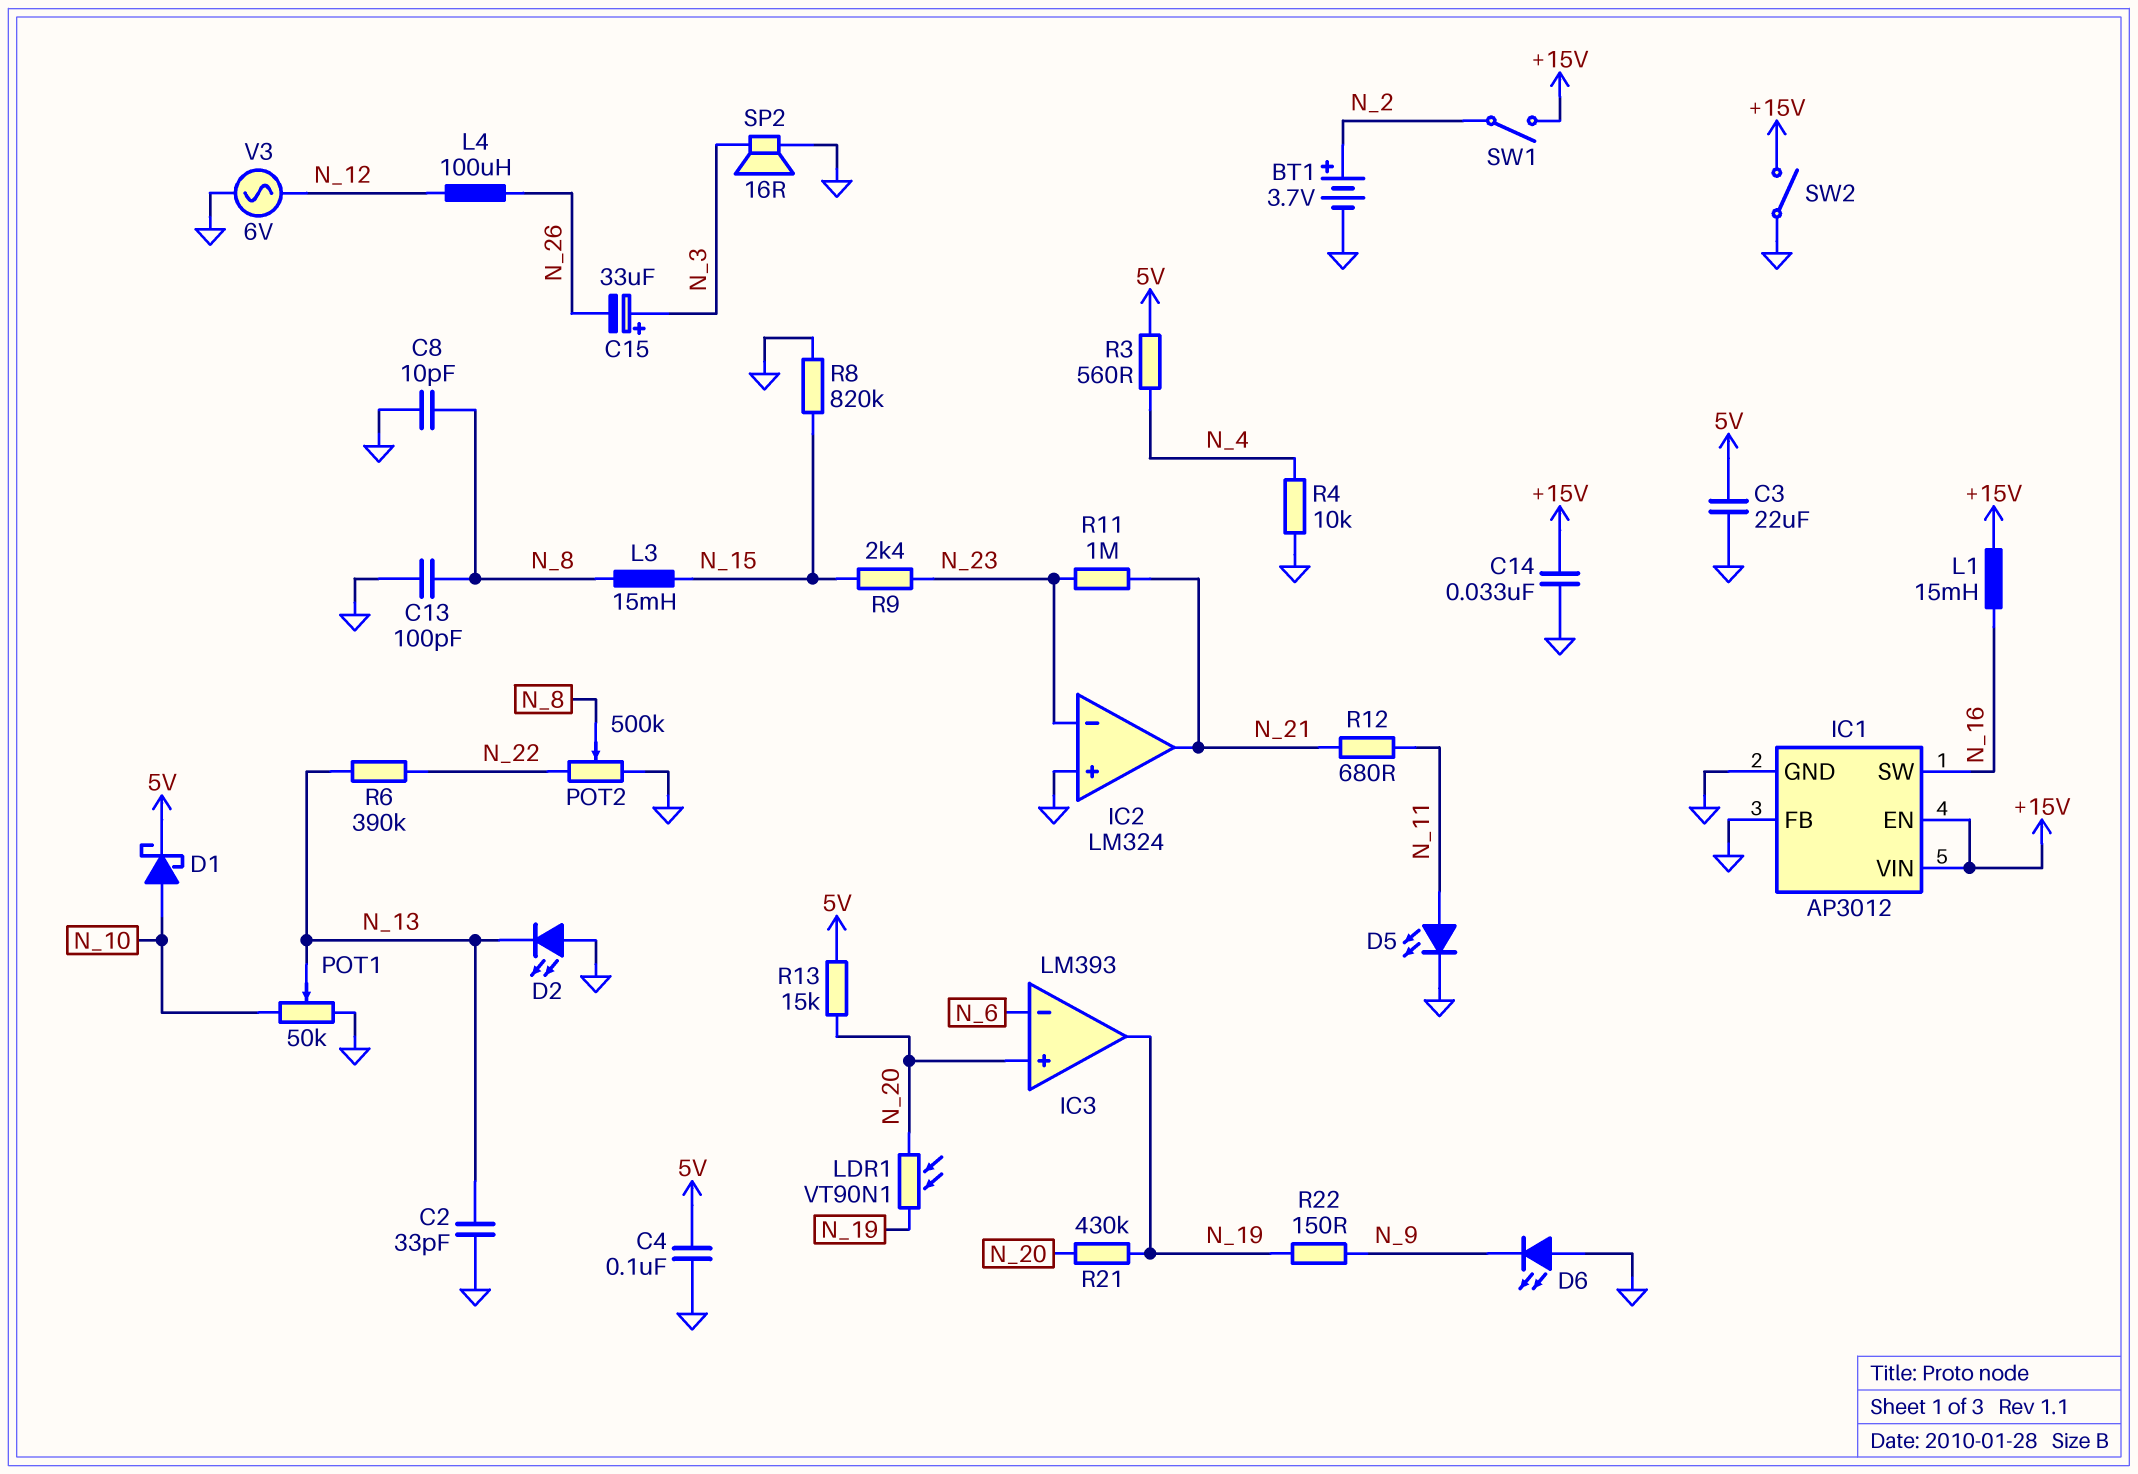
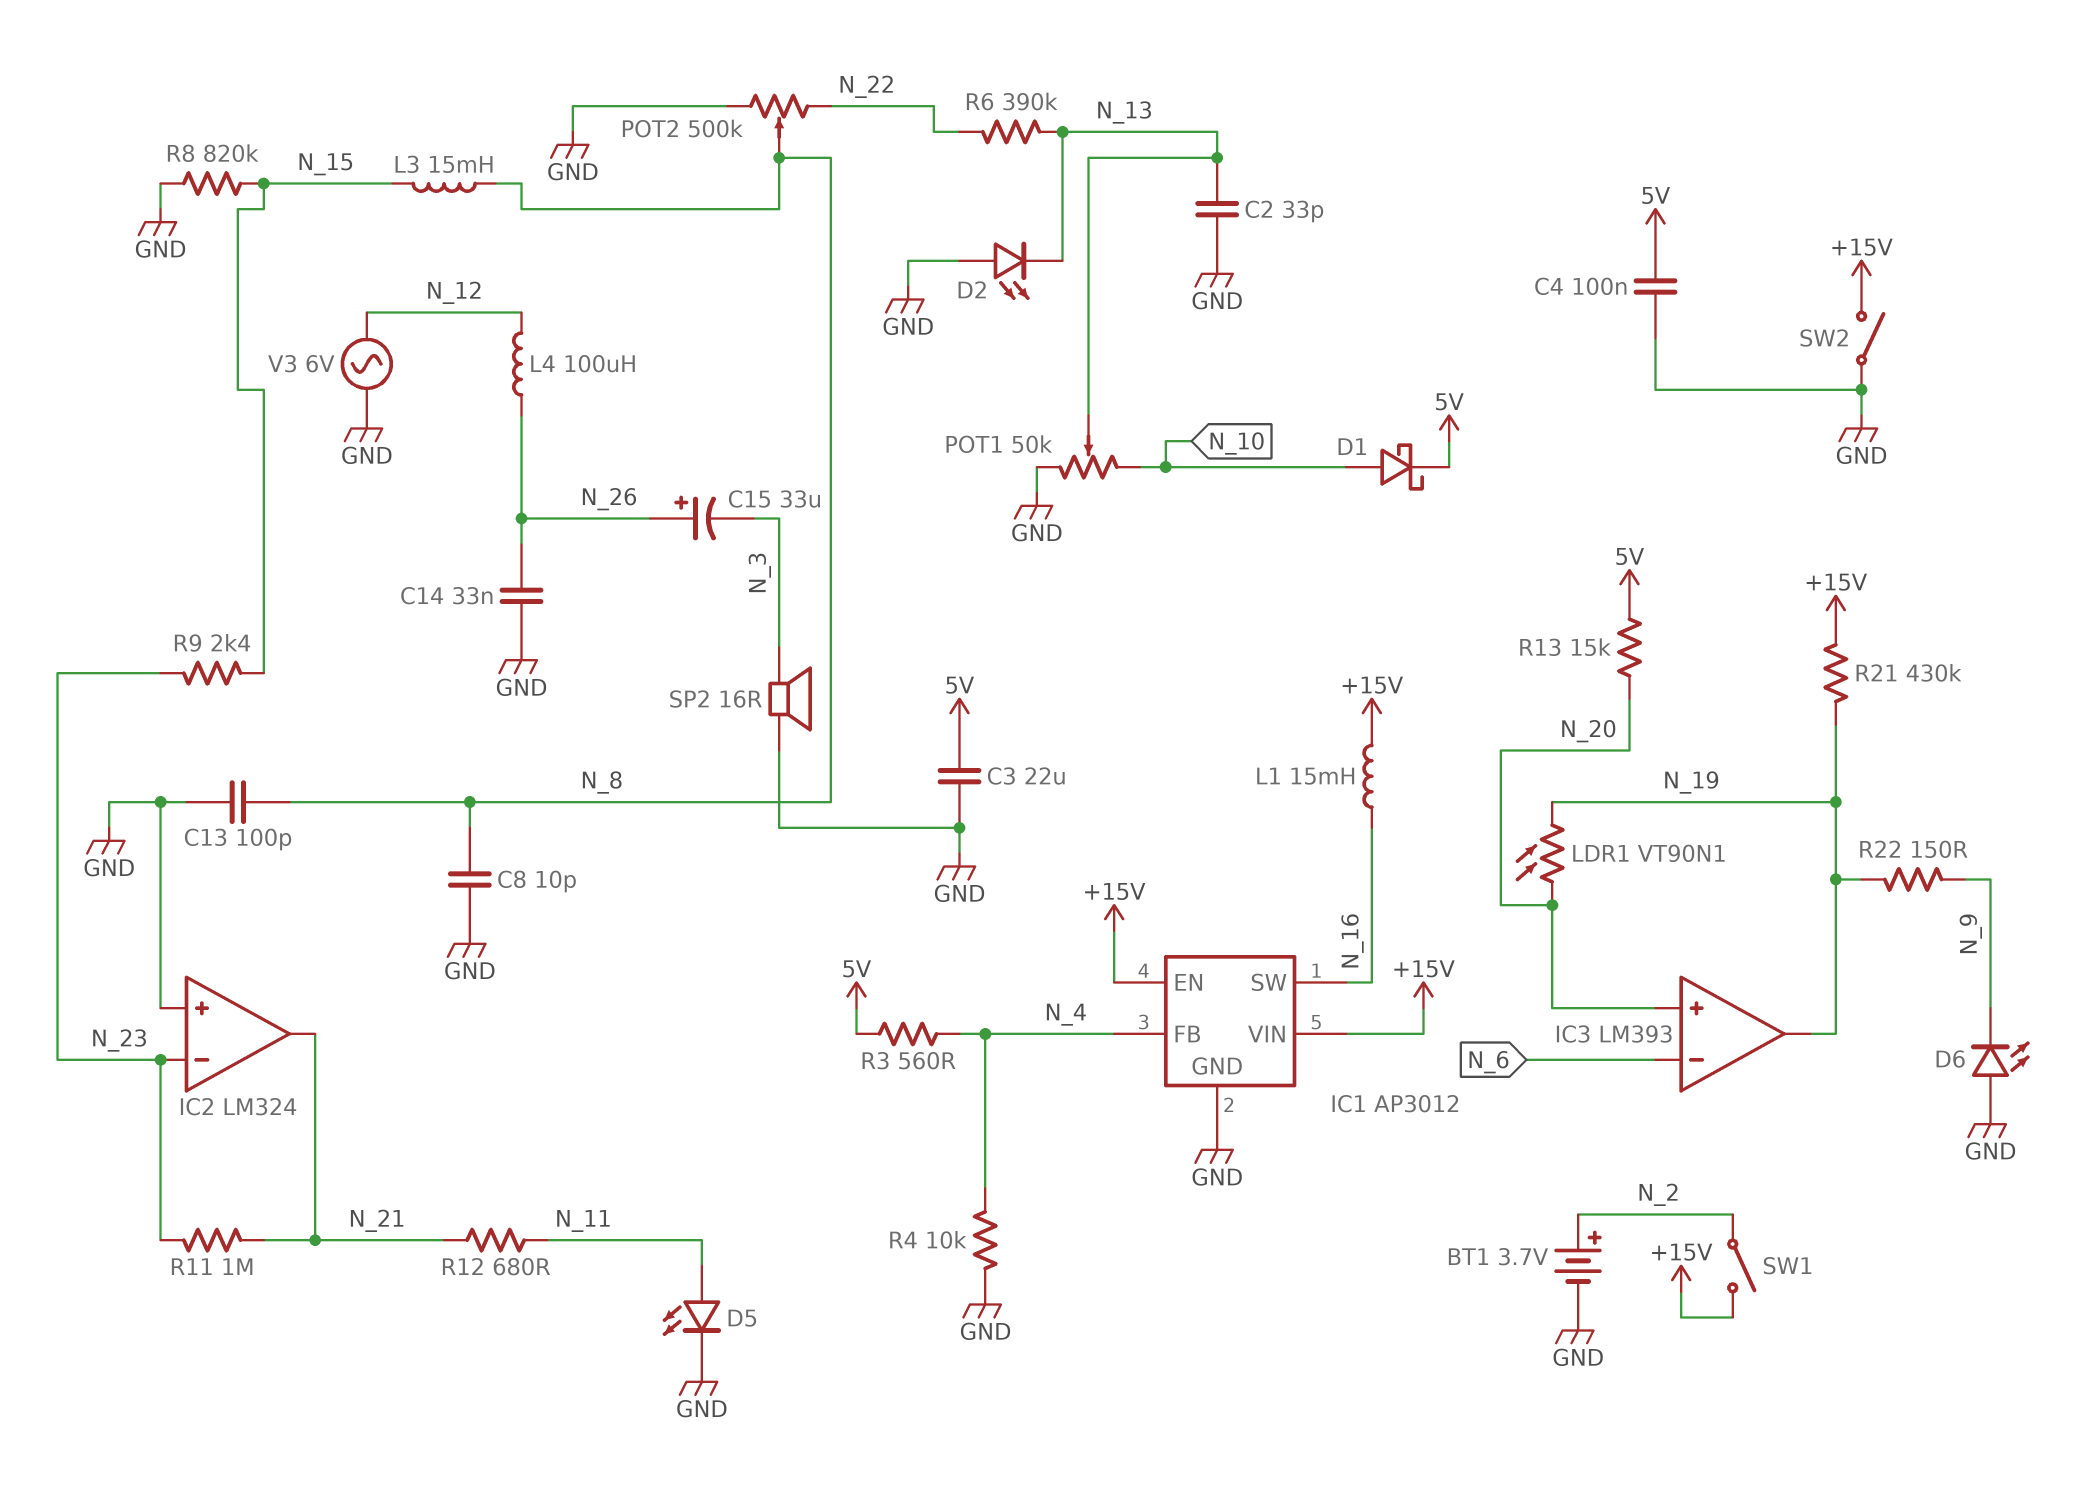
C14: 33nF (+15V, GND) -> 33nF (GND, N_26)
C15: 33uF (plus N_3, minus N_26) -> 33uF (plus N_26, minus N_3)
IC1 pin FB: GND -> N_4
R21: 430k (N_19, N_20) -> 430k (+15V, N_19)

